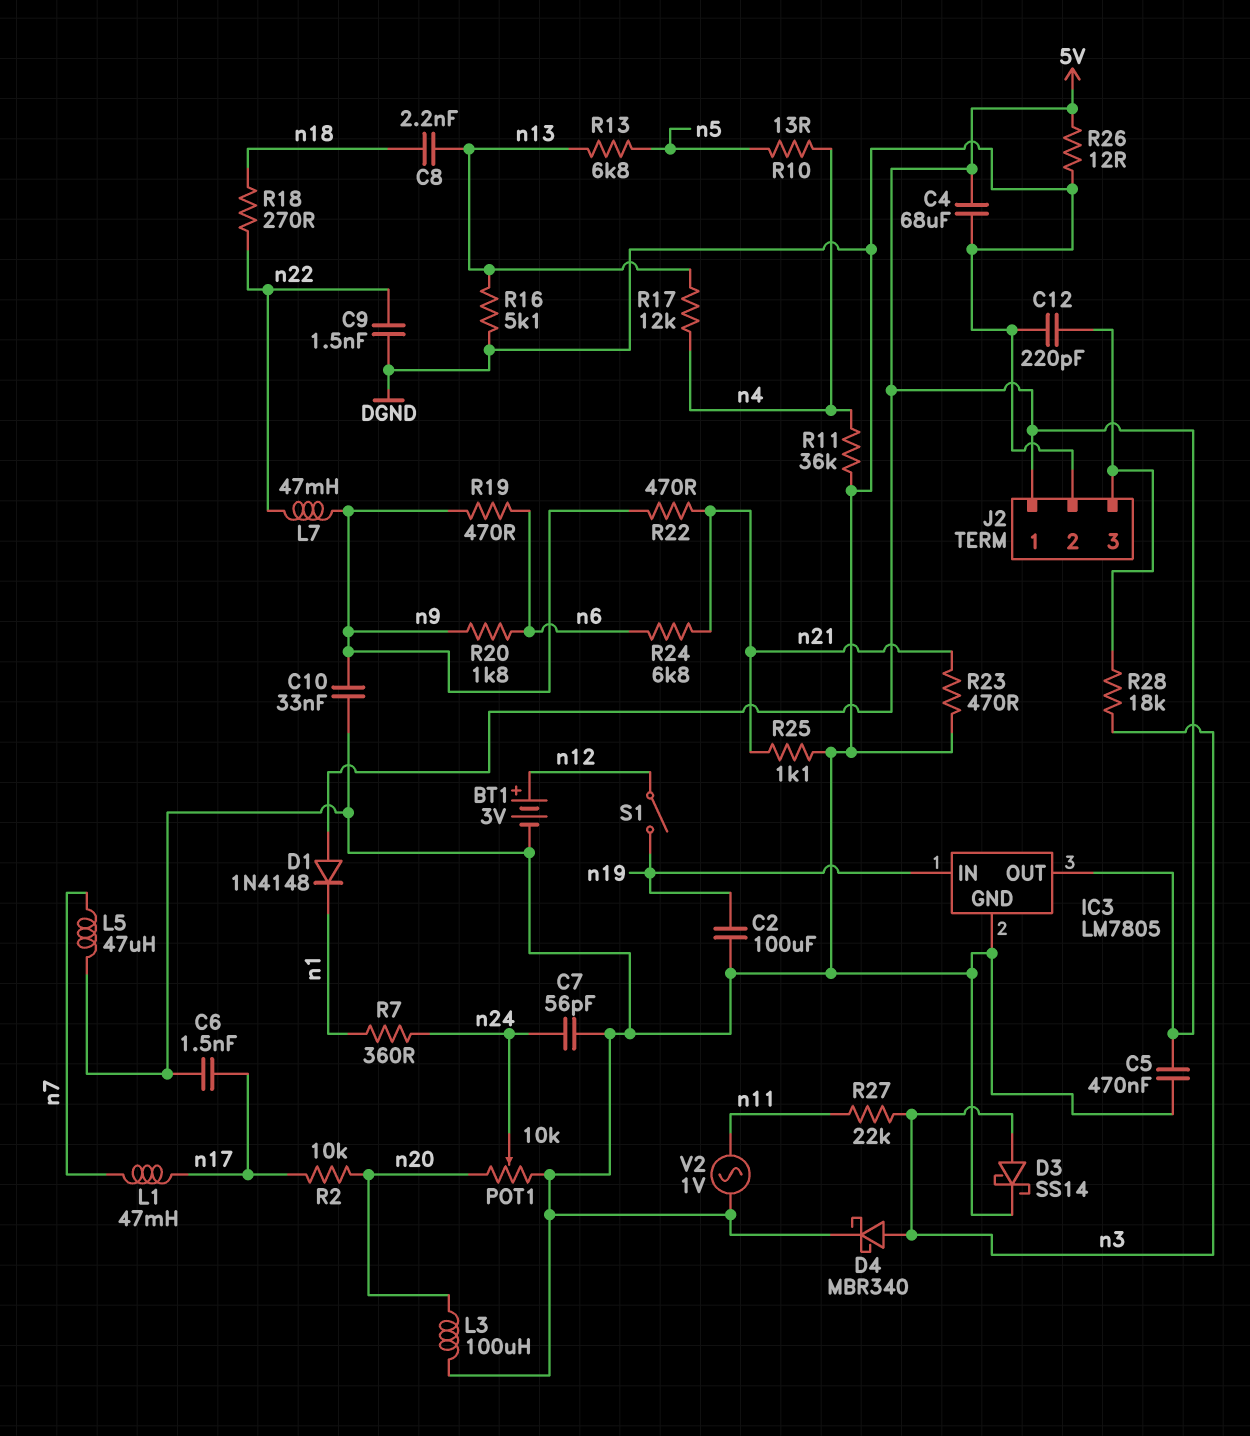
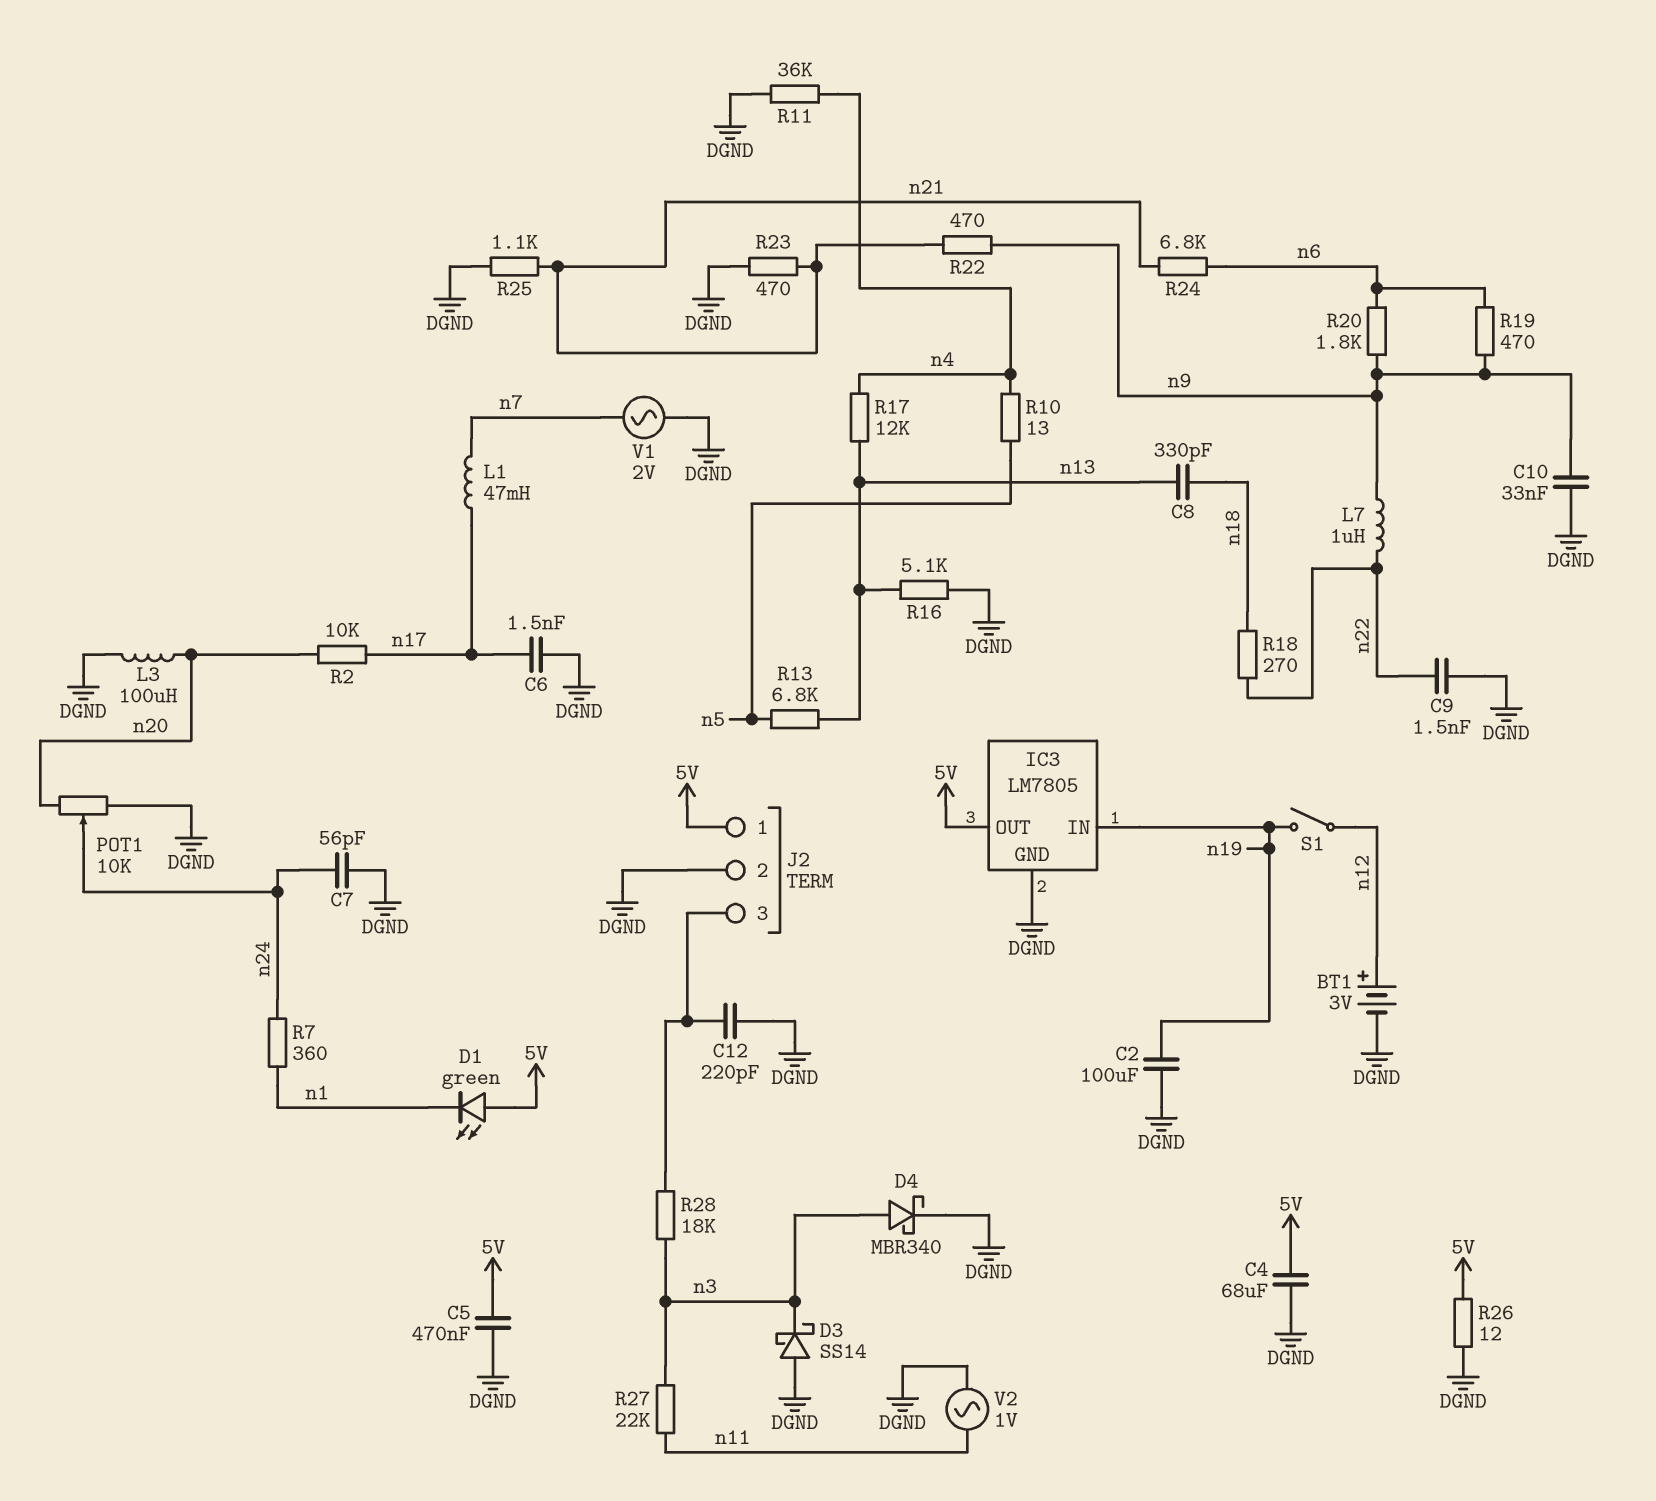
C8: 2.2nF (n13, n18) -> 330pF (n13, n18)
D1: diode 1N4148 (A 5V, K n1) -> LED green (A 5V, K n1)
D3: schottky SS14 (A n3, K DGND) -> schottky SS14 (A DGND, K n3)
L5: 47uH (DGND, n7) -> none
L7: 47mH (n9, n22) -> 1uH (n9, n22)
V1: none -> AC 2V (DGND, n7)

